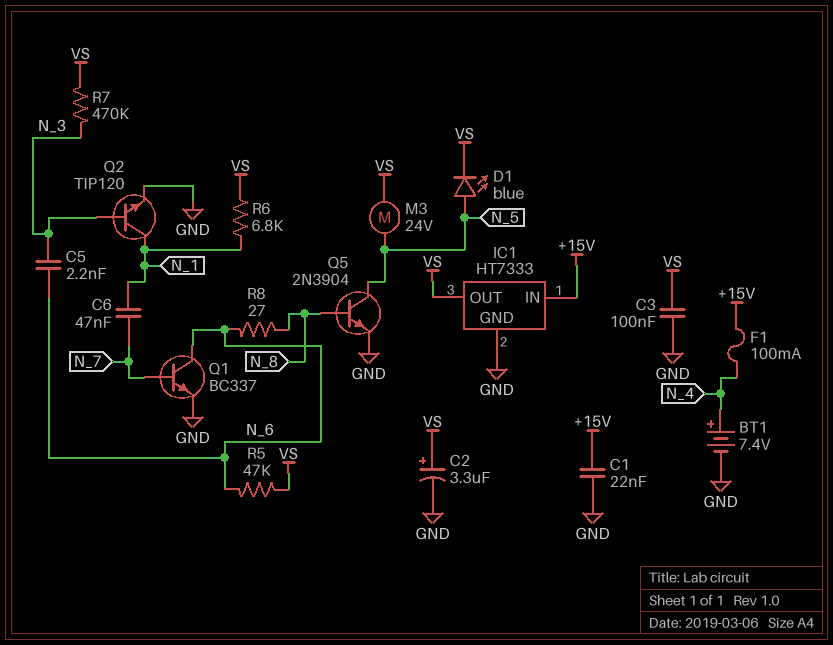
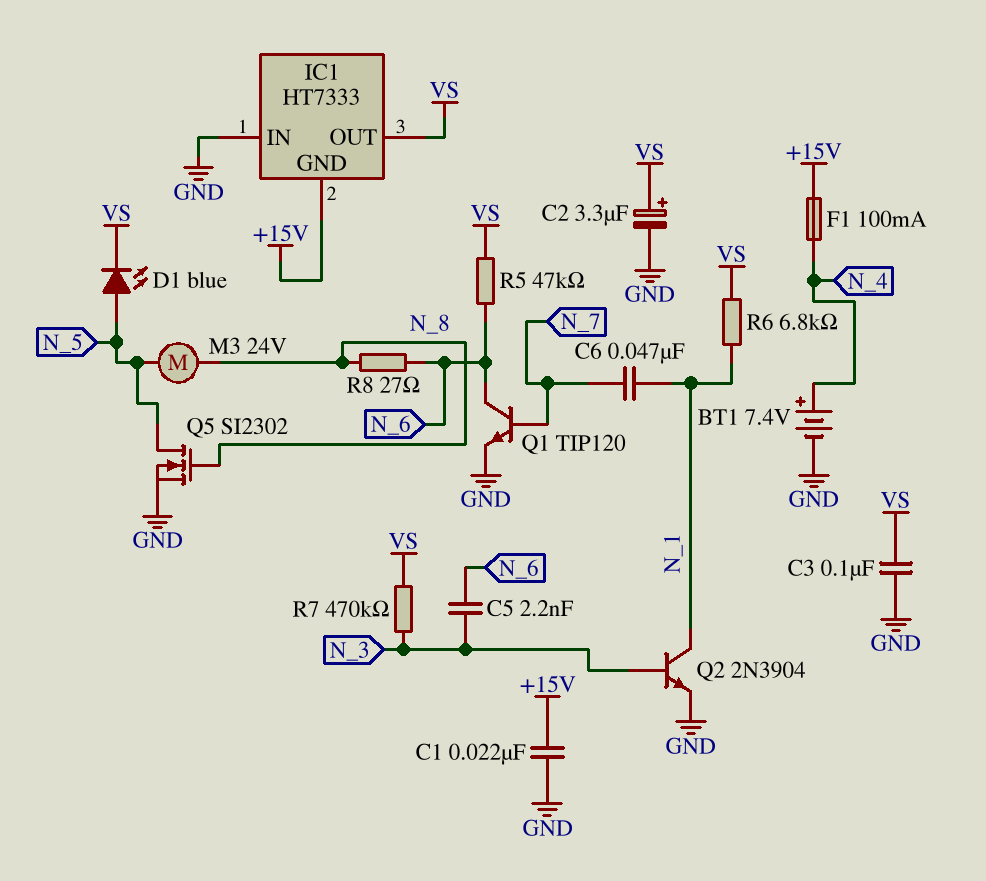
IC1 pin GND: GND -> +15V
IC1 pin IN: +15V -> GND
M3: motor 24V (N_5, VS) -> motor 24V (N_5, N_8)
Q1: NPN BC337 (B N_7, C N_6, E GND) -> NPN TIP120 (B N_7, C N_6, E GND)
Q2: NPN TIP120 (B N_3, C N_1, E GND) -> NPN 2N3904 (B N_3, C N_1, E GND)
Q5: NPN 2N3904 (B N_8, C N_5, E GND) -> NMOS SI2302 (G N_8, D N_5, S GND)

